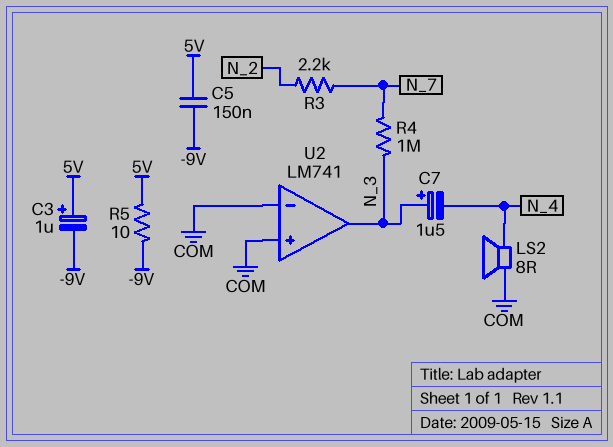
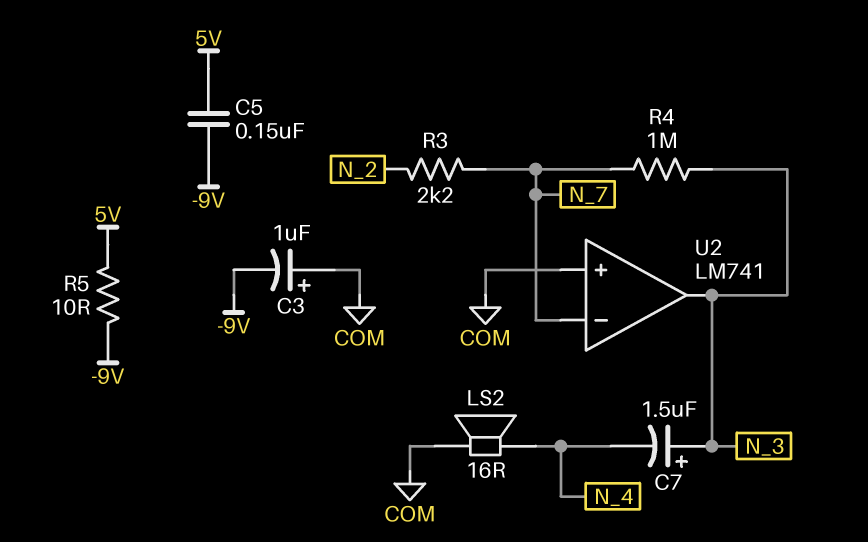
C3: 1uF (plus 5V, minus -9V) -> 1uF (plus COM, minus -9V)
LS2: speaker 8R (COM, N_4) -> speaker 16R (COM, N_4)
U2 pin in-: COM -> N_7

